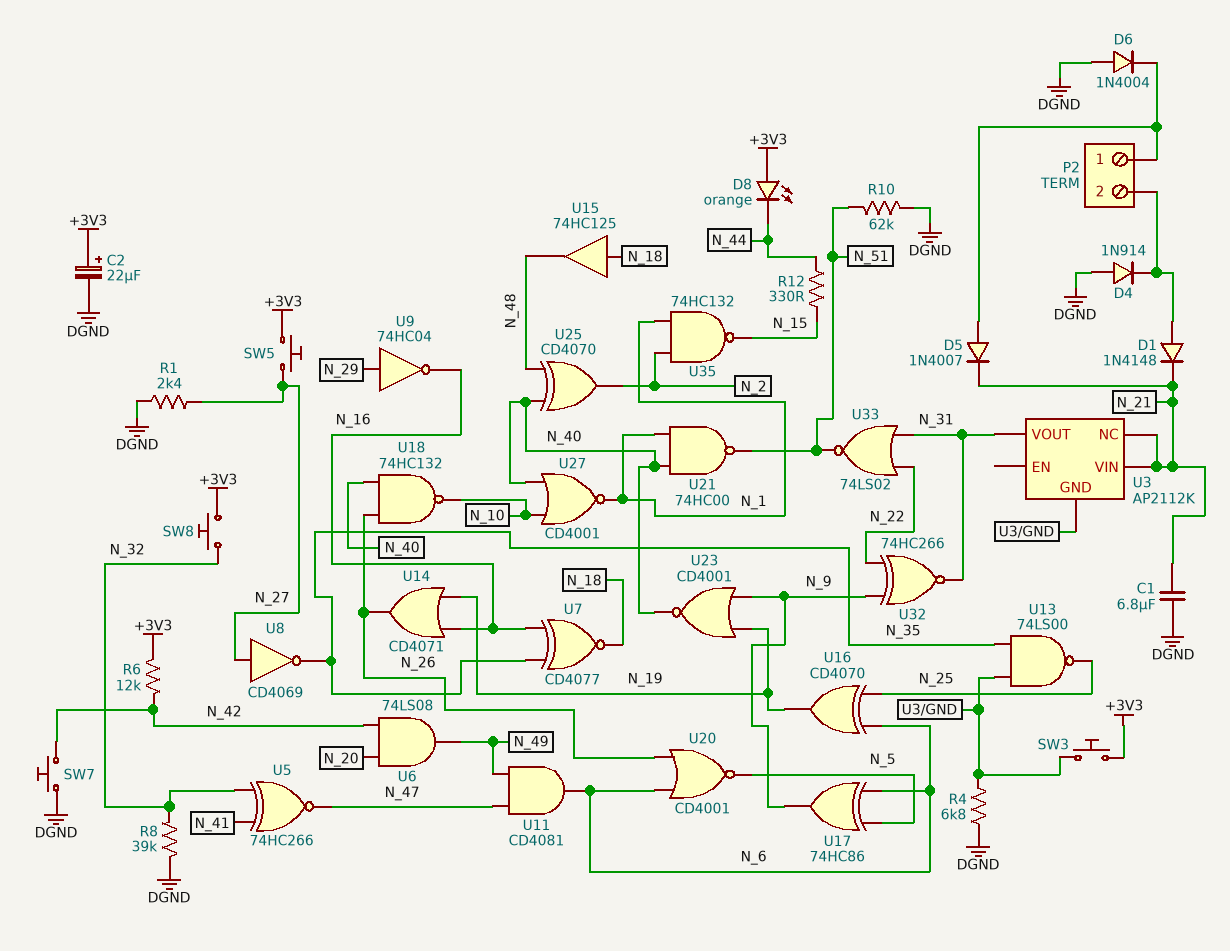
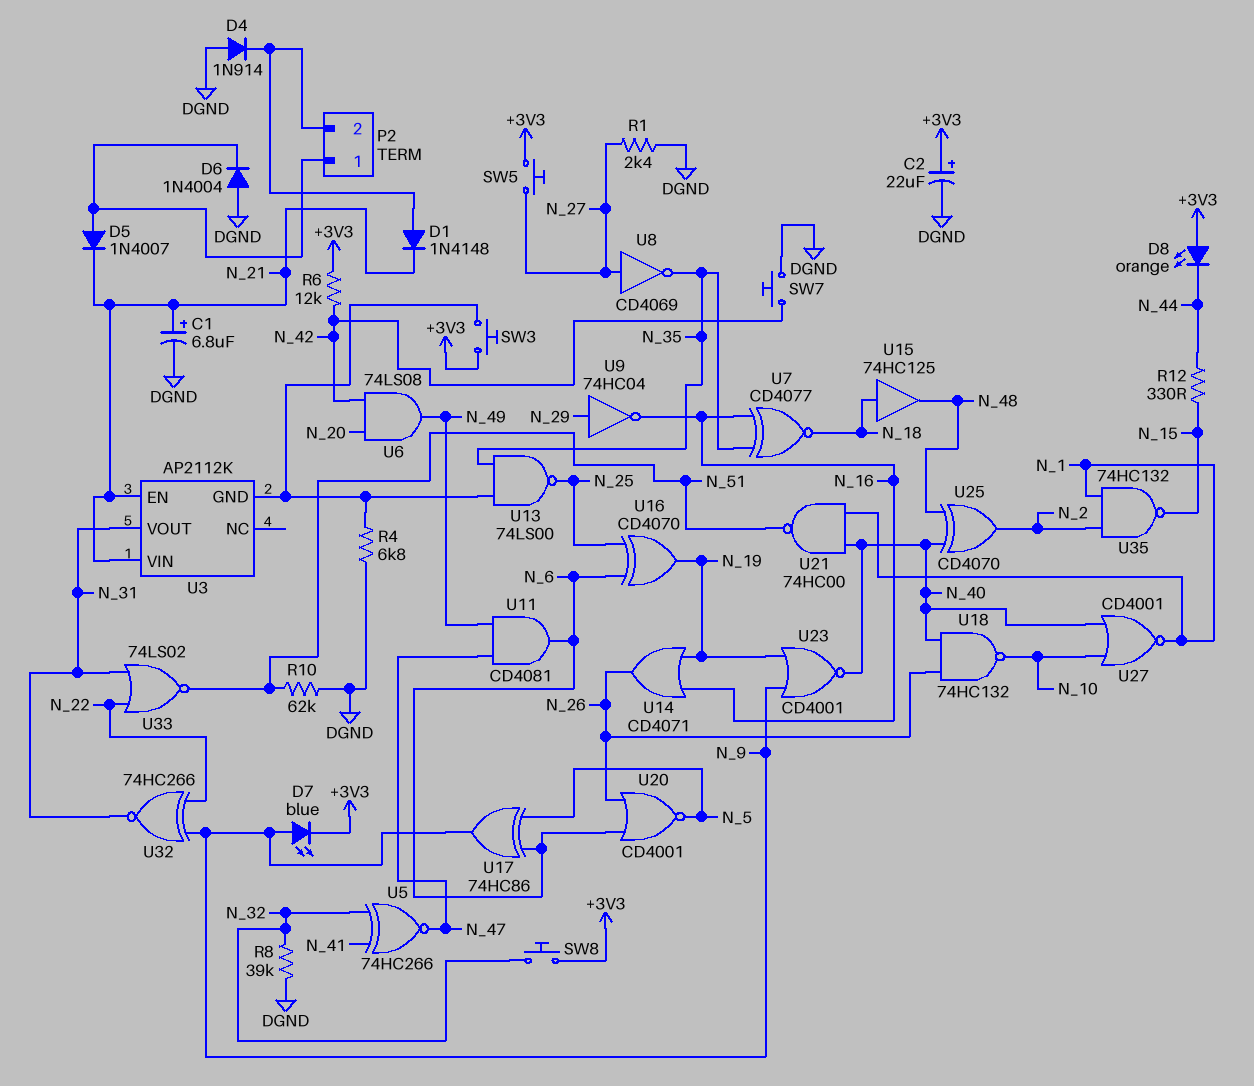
C1: 6.8uF (DGND, N_21) -> 6.8uF (plus N_21, minus DGND)
D7: none -> LED blue (A N_9, K +3V3)
U3 pin EN: none -> N_21
U3 pin NC: N_21 -> none

